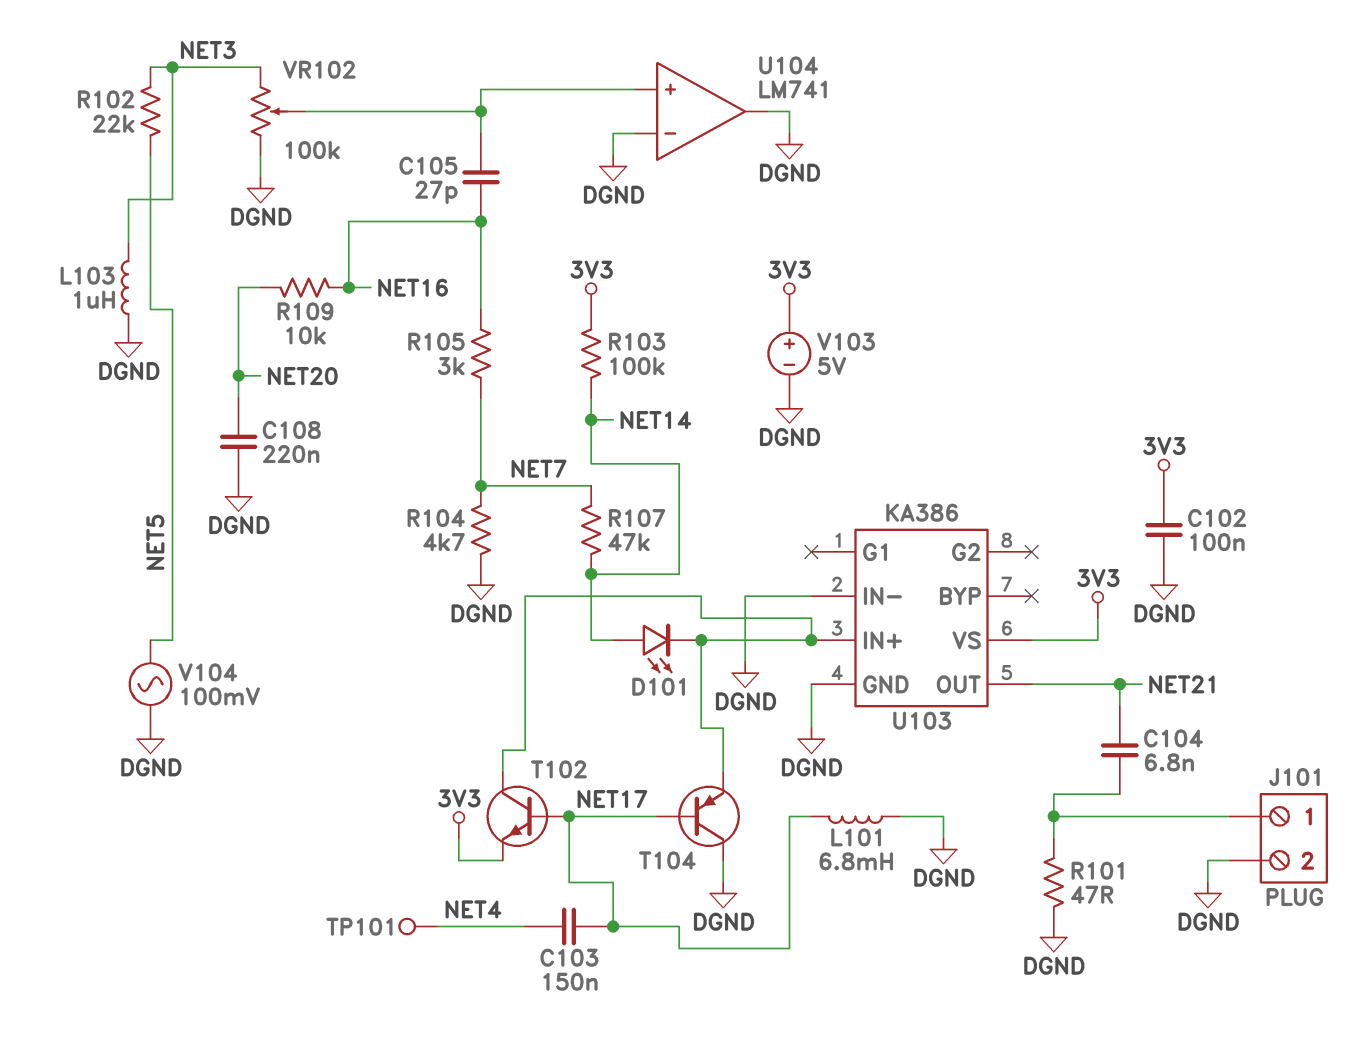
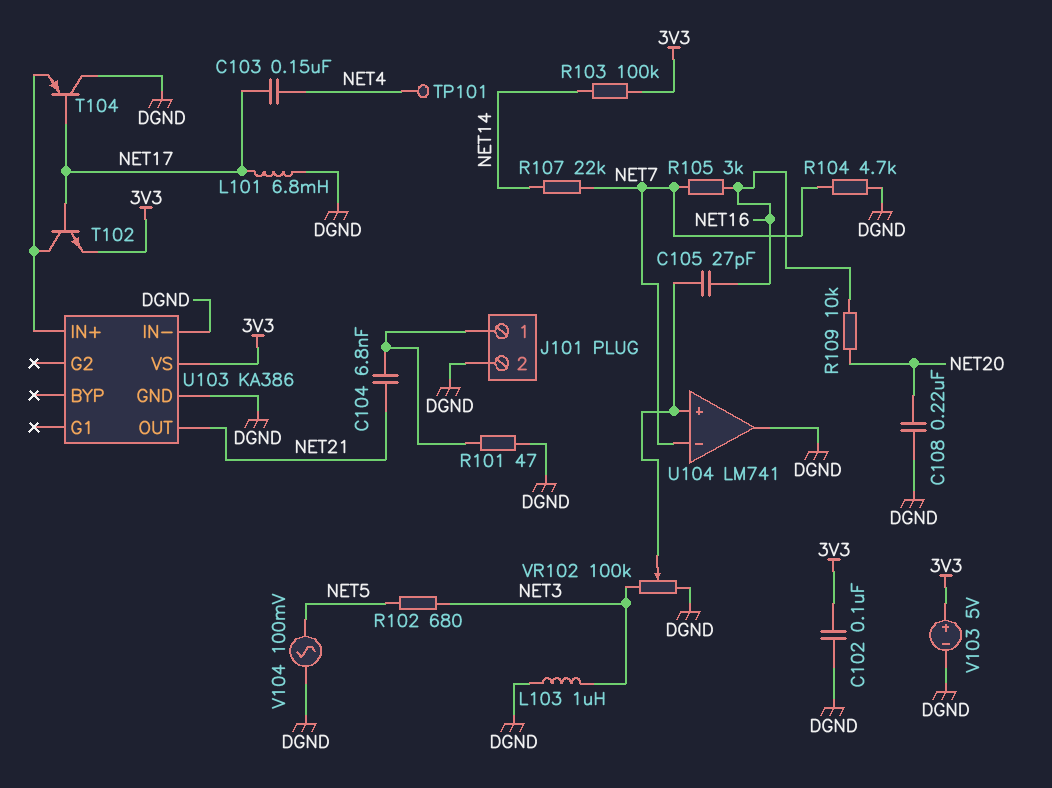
D101: LED (A NET14, K U103/IN+) -> none
R102: 22k (NET3, NET5) -> 680 (NET3, NET5)
R107: 47k (NET7, NET14) -> 22k (NET7, NET14)
U104 pin in-: DGND -> NET7

